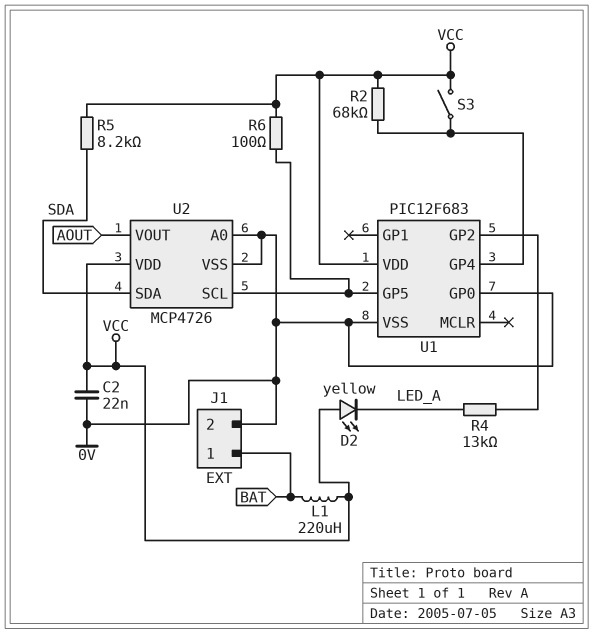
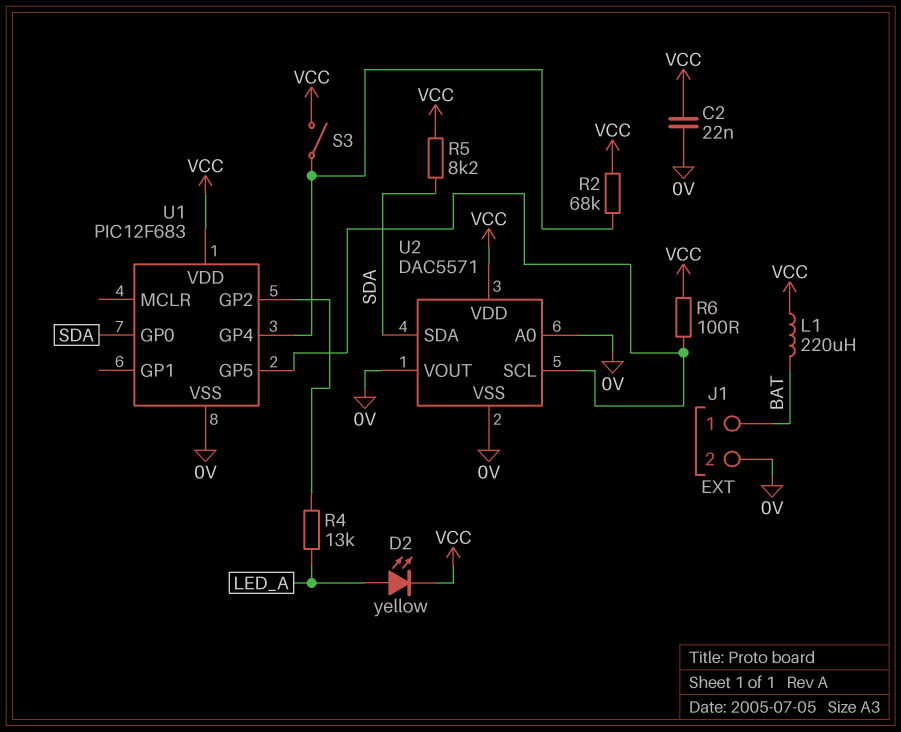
D2: LED yellow (A VCC, K LED_A) -> LED yellow (A LED_A, K VCC)
U1 pin GP0: 0V -> SDA
U2: MCP4726 -> DAC5571
U2 pin VOUT: AOUT -> 0V

